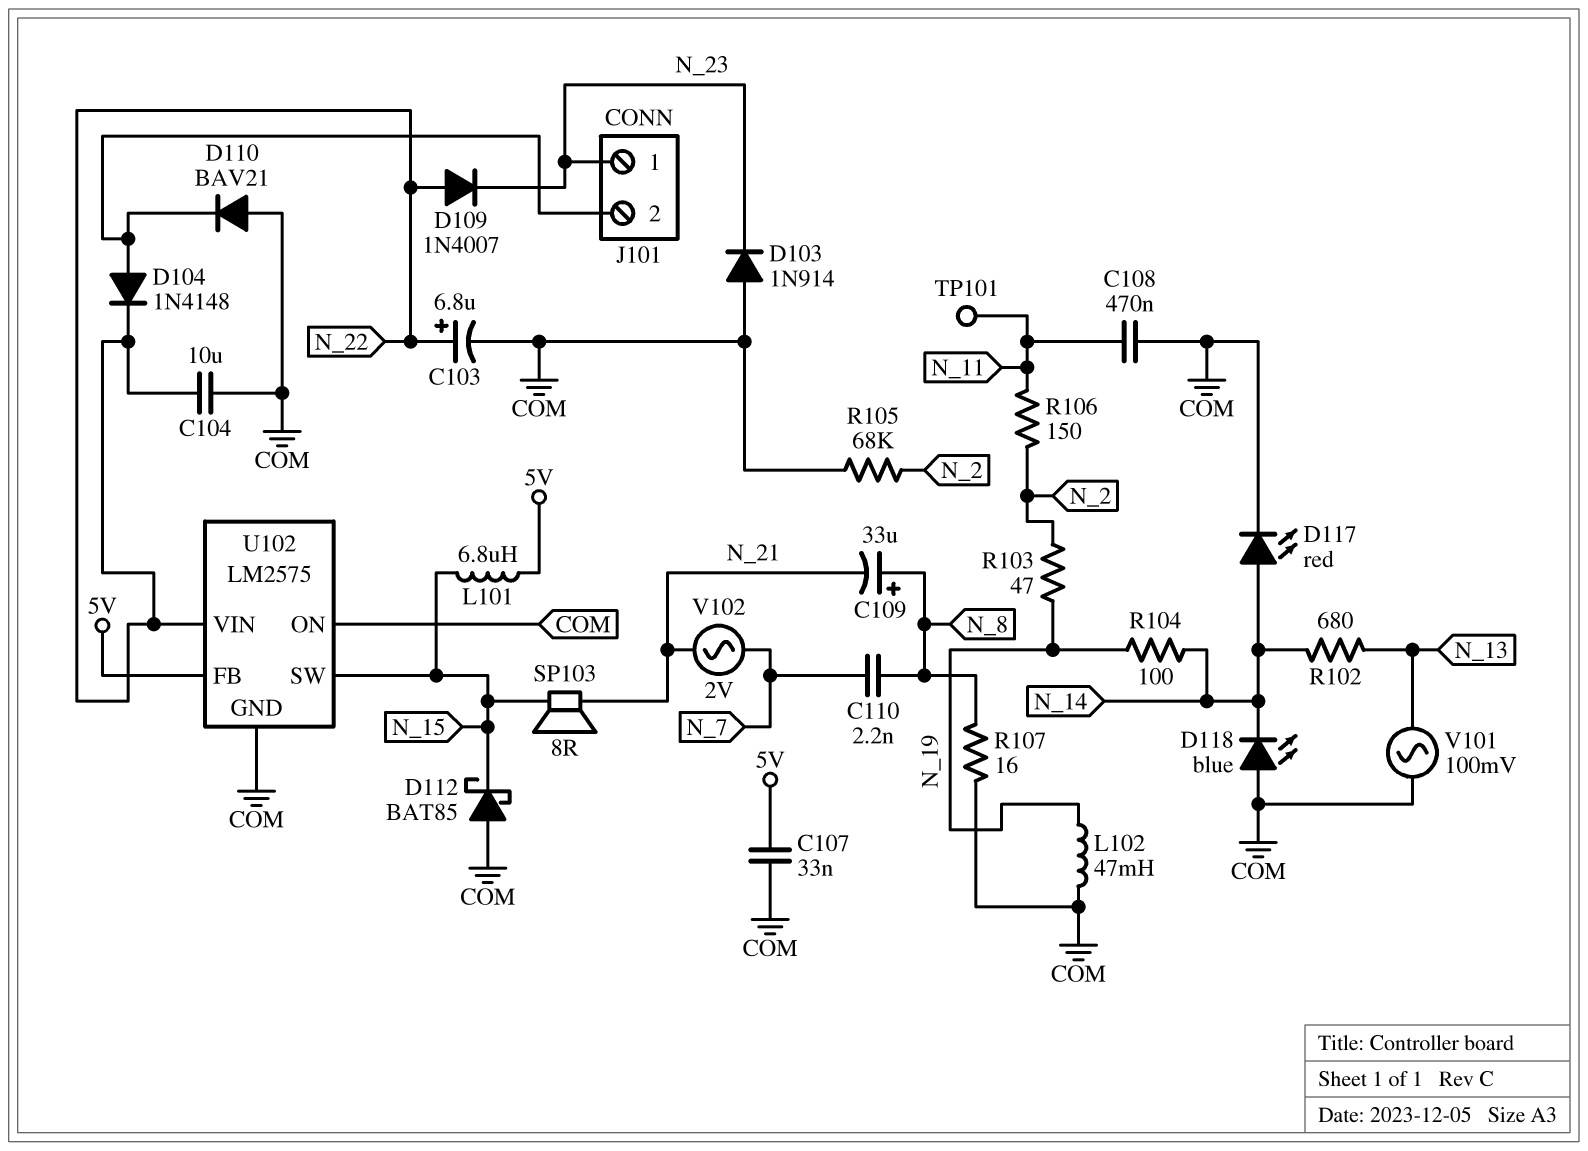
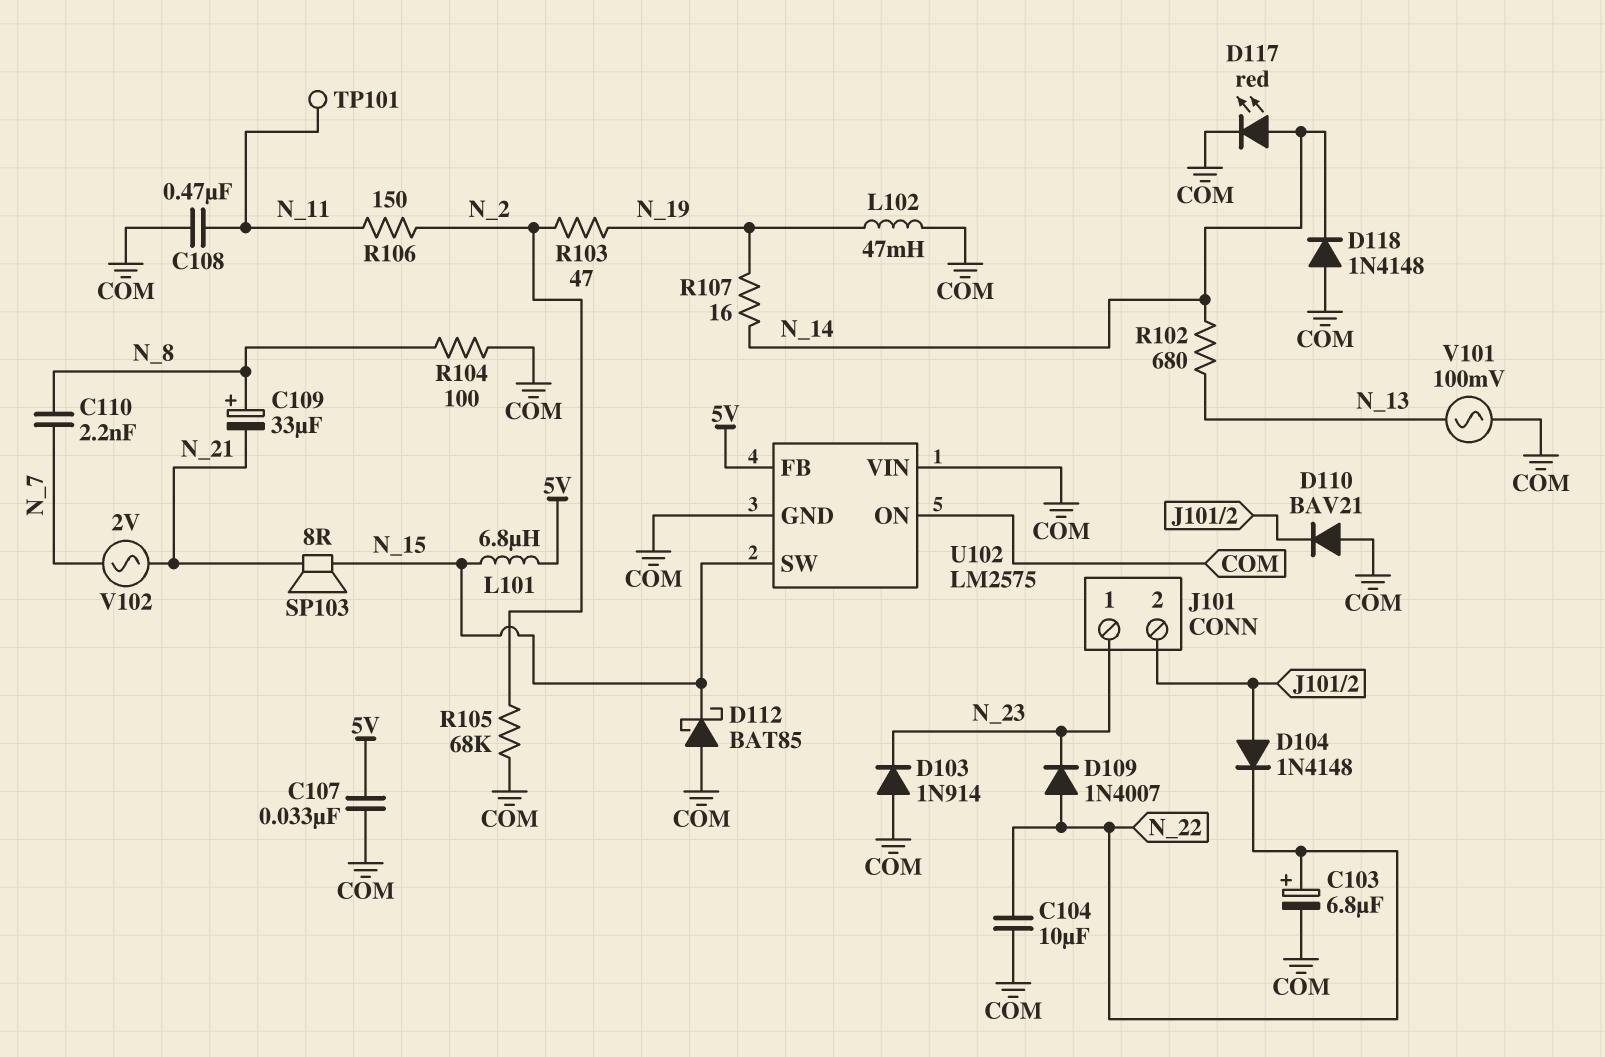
D118: LED blue (A COM, K N_14) -> diode 1N4148 (A COM, K N_14)
R104: 100 (N_14, N_19) -> 100 (COM, N_8)
R107: 16 (COM, N_8) -> 16 (N_14, N_19)
U102 pin VIN: N_22 -> COM

